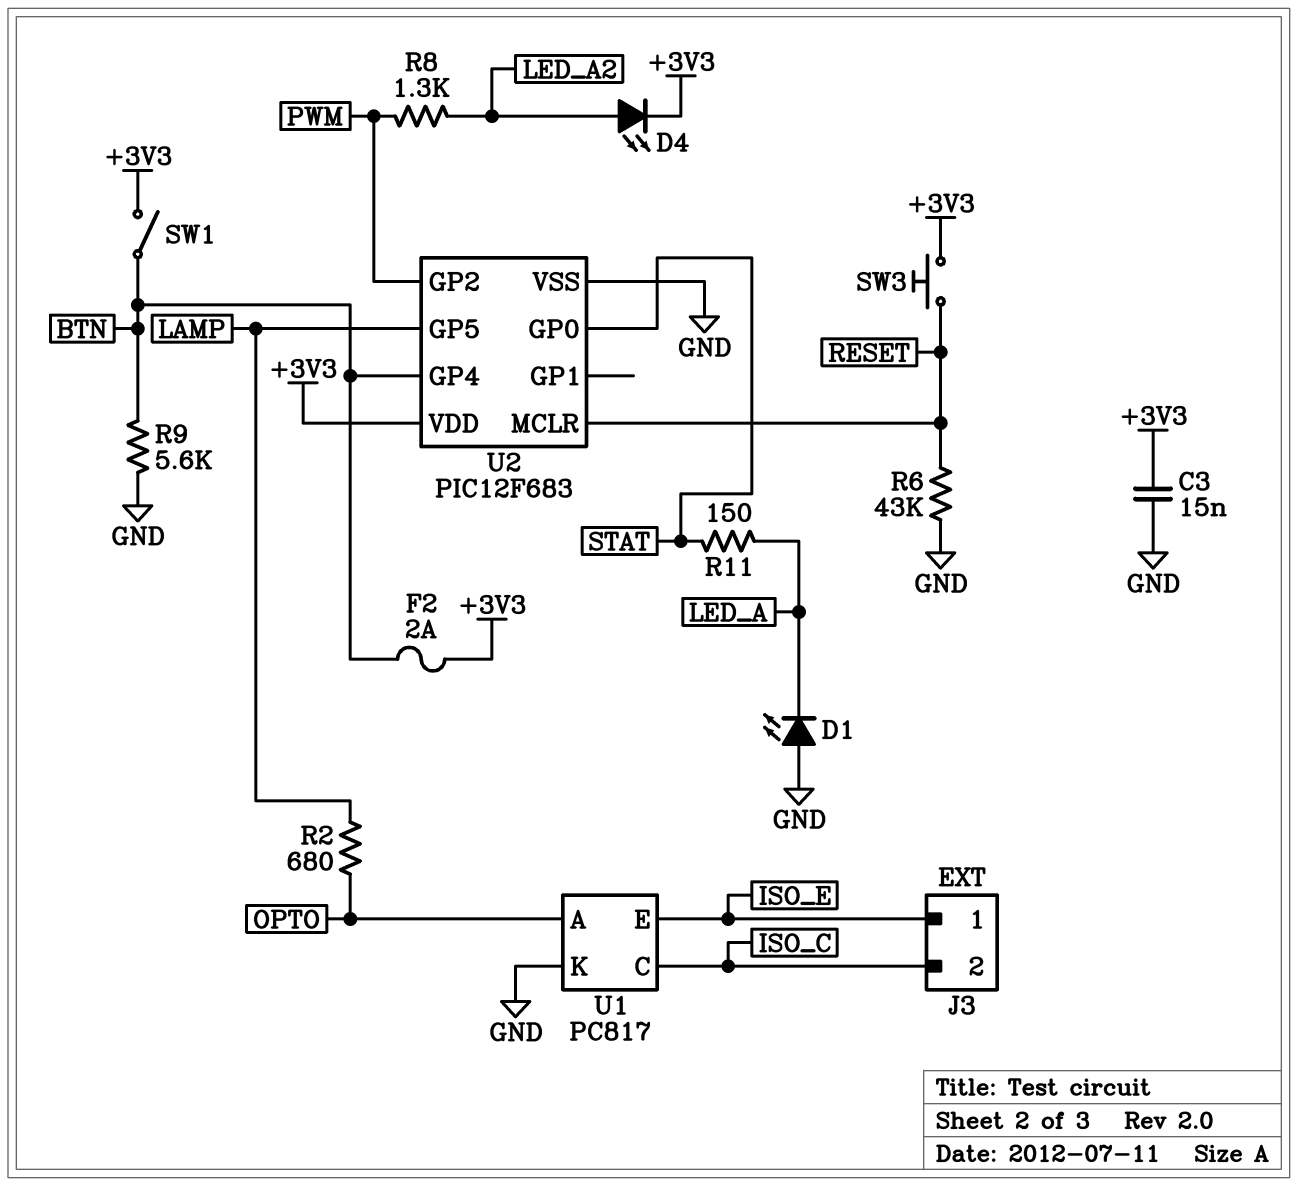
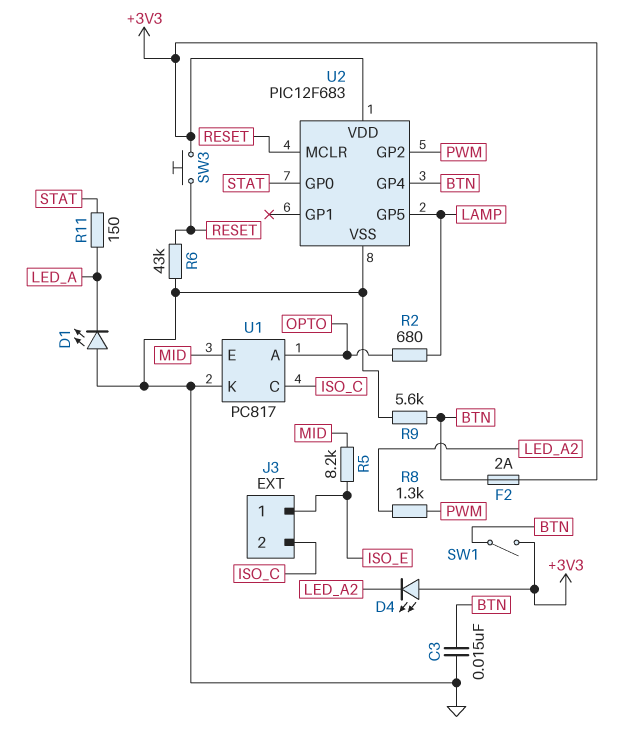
C3: 15nF (+3V3, GND) -> 15nF (BTN, GND)
D4: LED (A LED_A2, K +3V3) -> LED (A +3V3, K LED_A2)
R5: none -> 8.2k (ISO_E, MID)
U1 pin E: ISO_E -> MID

